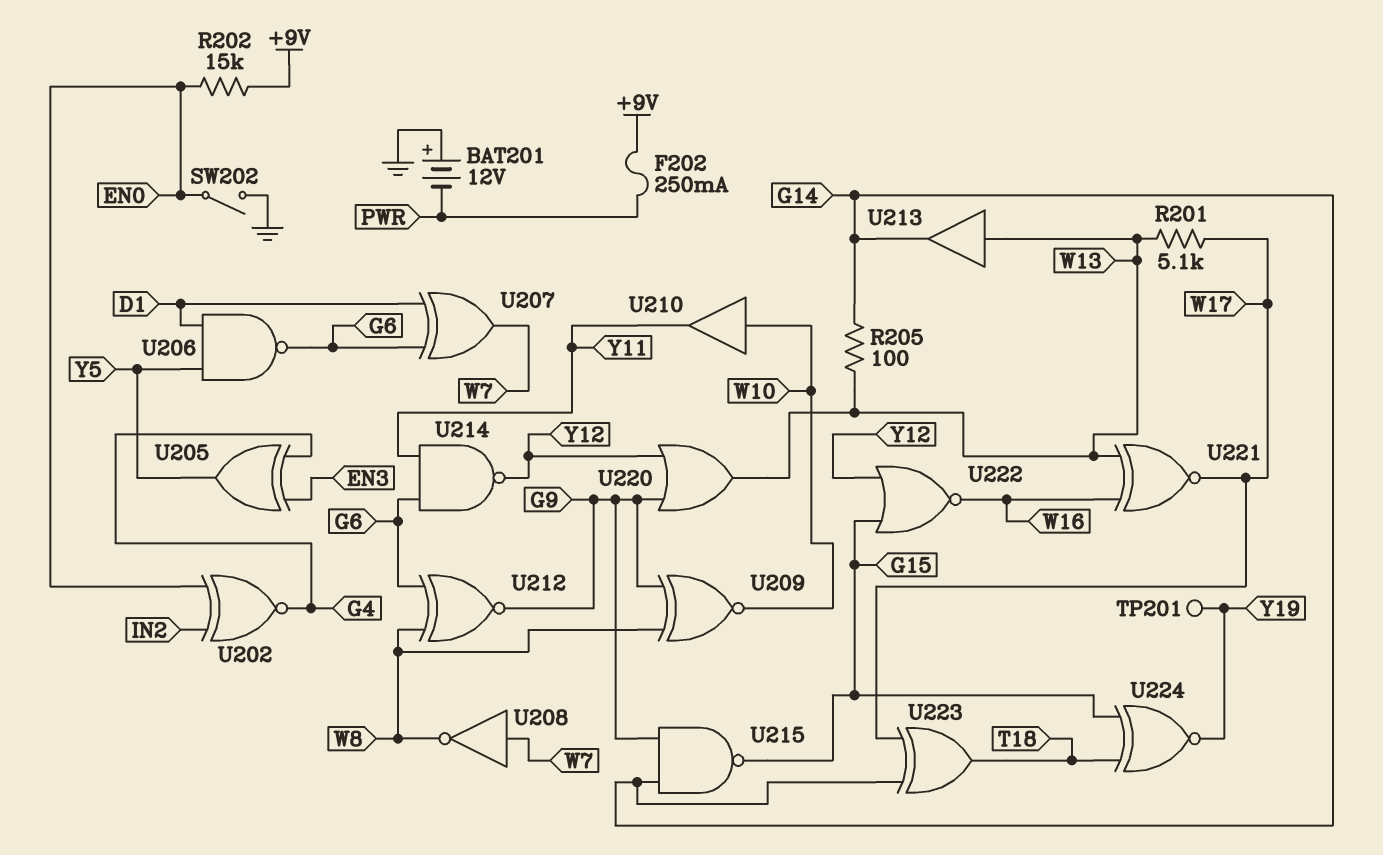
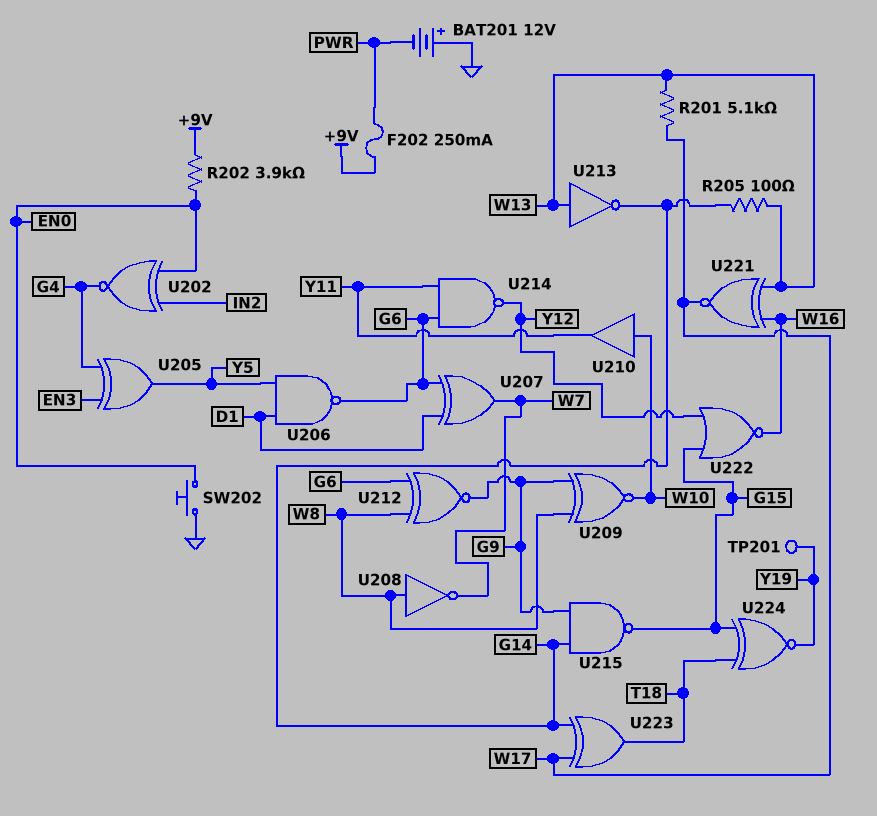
R202: 15k (+9V, EN0) -> 3.9k (+9V, EN0)
SW202: switch (EN0, GND) -> button (EN0, GND)
U208: NOT (in W7, out W8) -> NOT (in W8, out W7)
U213: buffer (in W13, out G14) -> NOT (in W13, out G14)
U220: OR (in G9, in Y12, out W13) -> none

